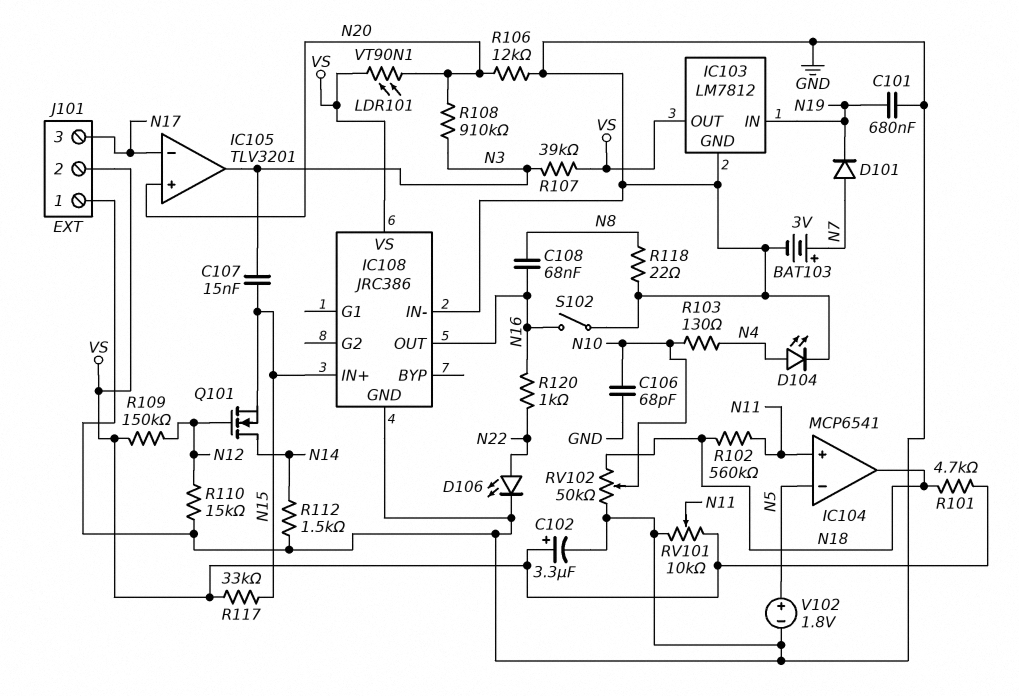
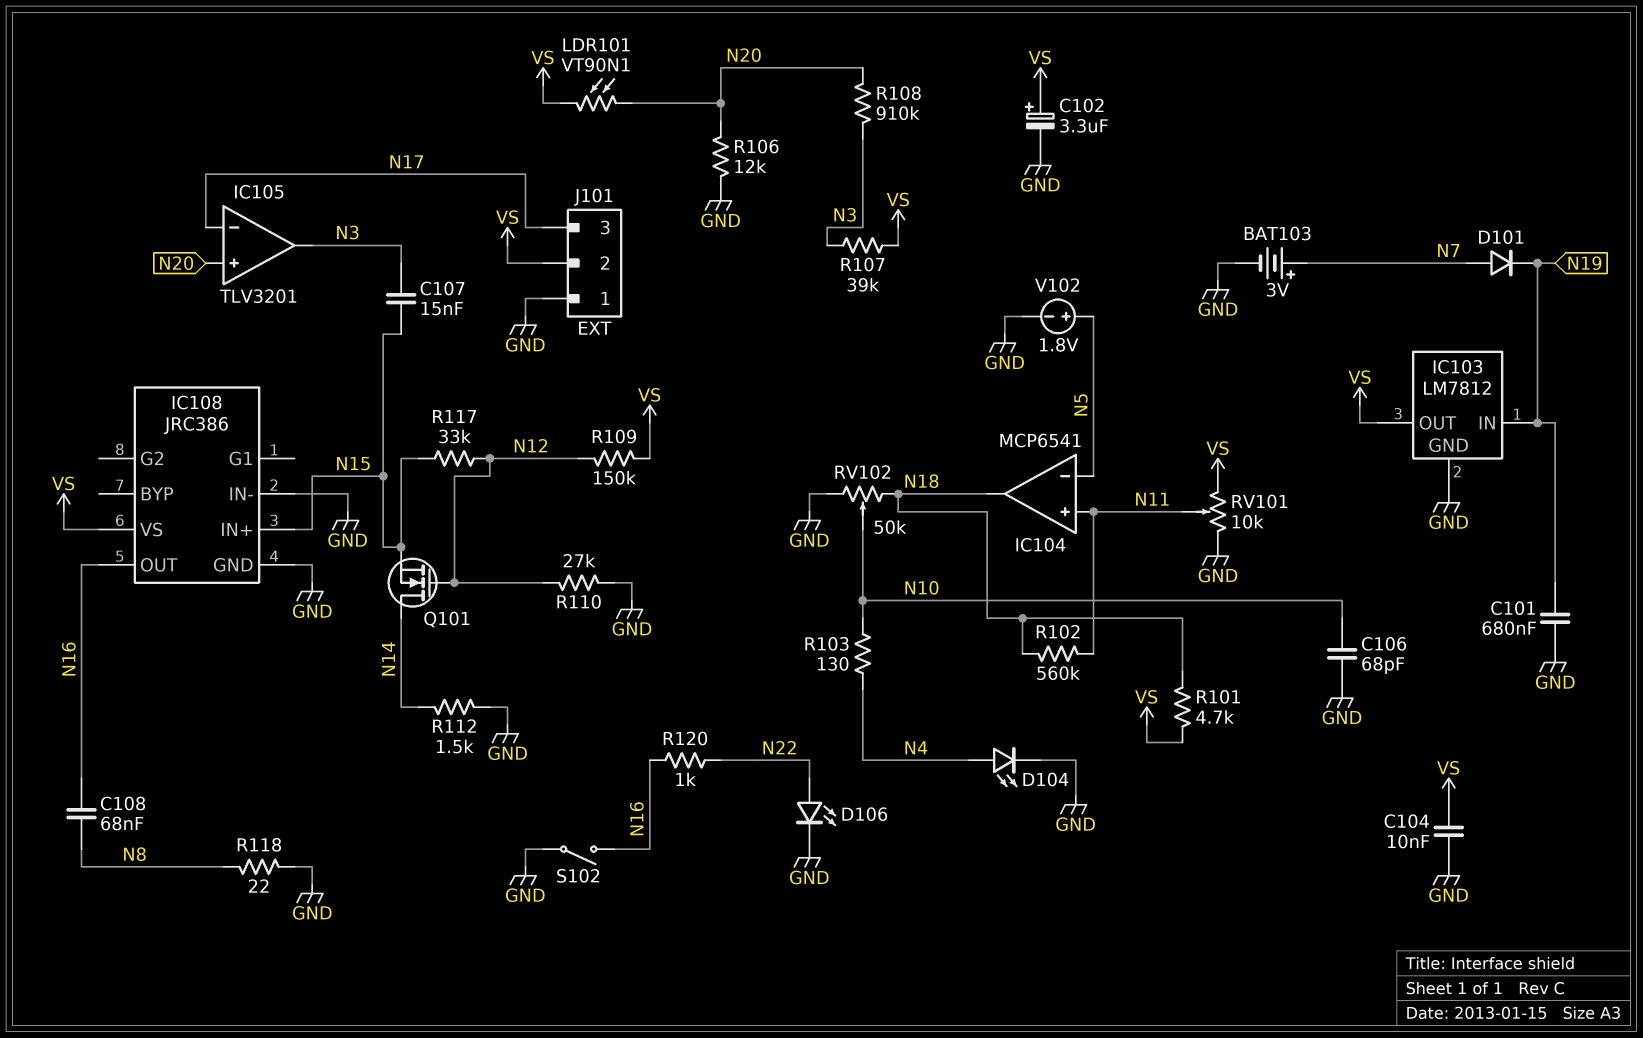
C104: none -> 10nF (GND, VS)
R110: 15k (GND, N12) -> 27k (GND, N12)
R117: 33k (N15, VS) -> 33k (N12, N15)

